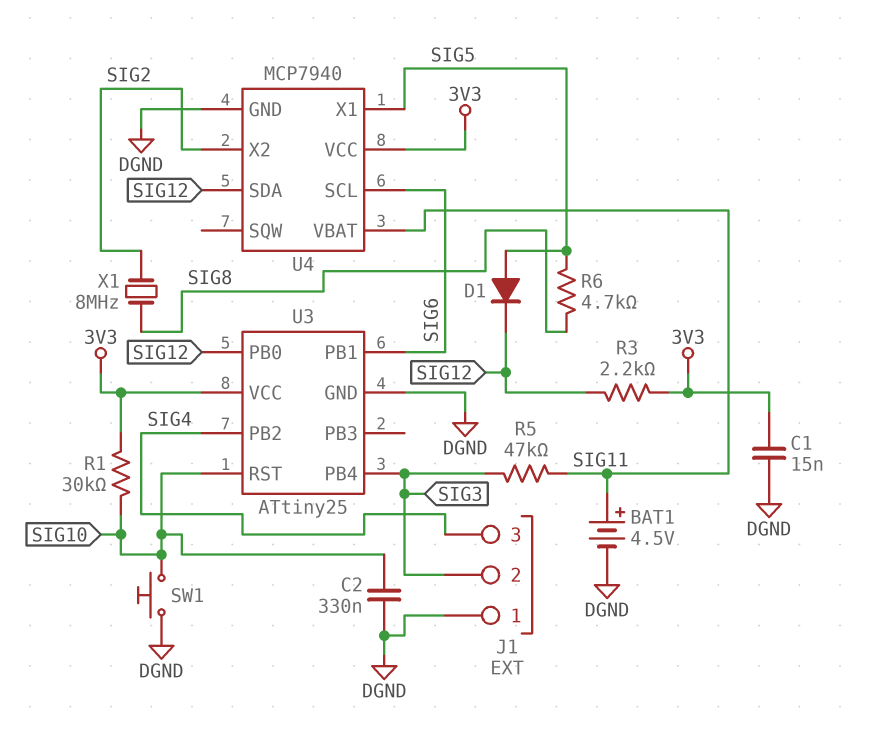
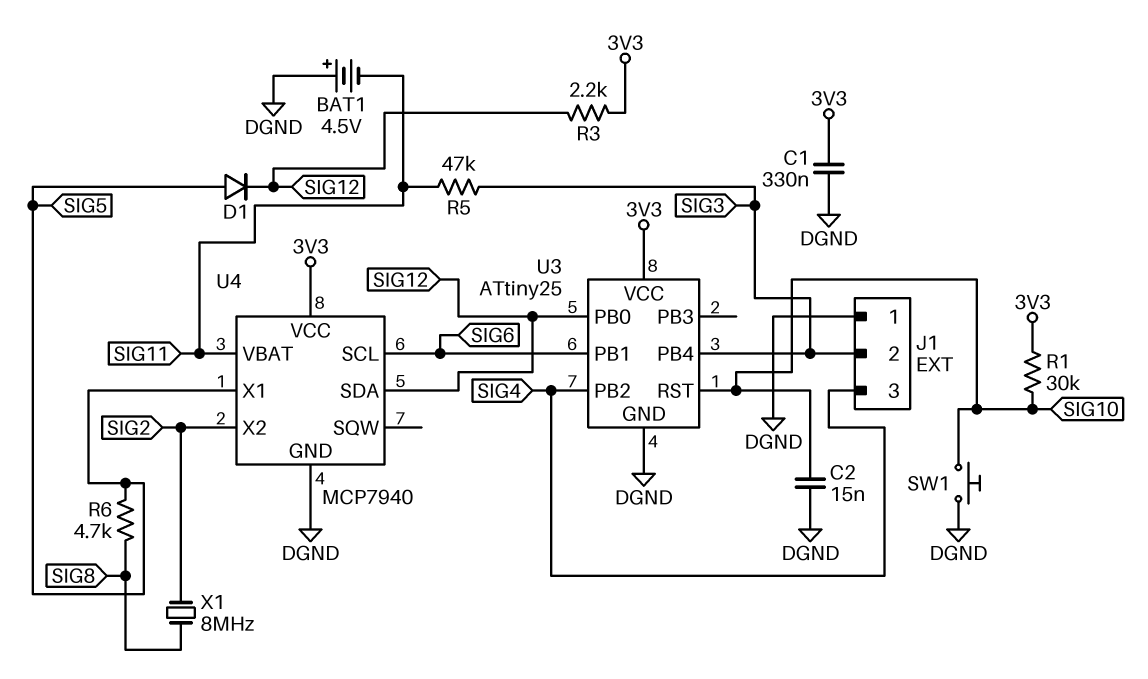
BAT1: 4.5V (plus SIG11, minus DGND) -> 4.5V (plus DGND, minus SIG11)
C1: 15nF (3V3, DGND) -> 330nF (3V3, DGND)
C2: 330nF (DGND, SIG10) -> 15nF (DGND, SIG10)

